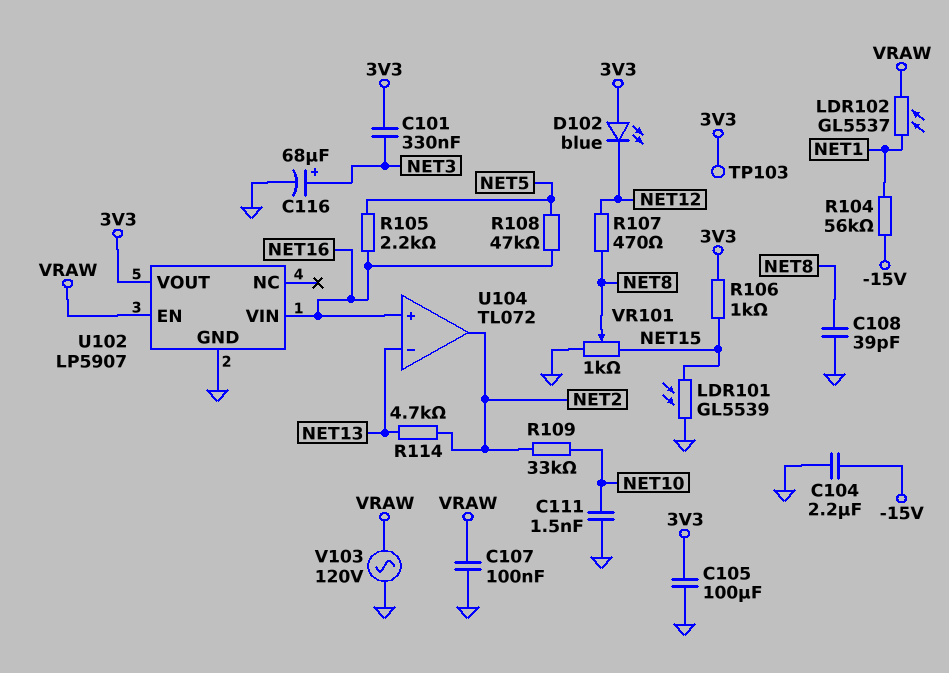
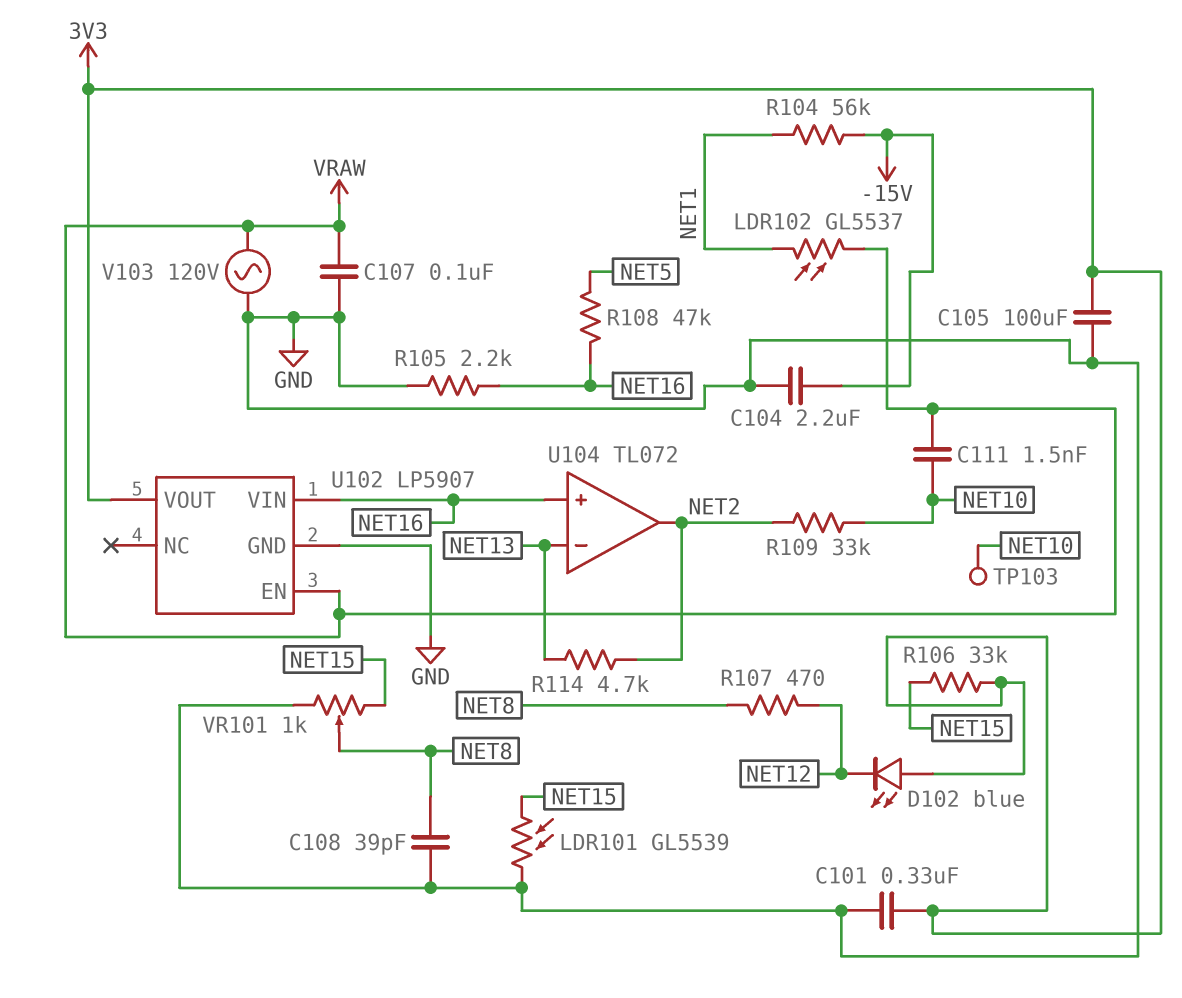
C101: 330nF (3V3, NET3) -> 330nF (3V3, GND)
C111: 1.5nF (GND, NET10) -> 1.5nF (NET10, VRAW)
C116: 68uF (plus NET3, minus GND) -> none
R105: 2.2k (NET5, NET16) -> 2.2k (GND, NET16)
R106: 1k (3V3, NET15) -> 33k (3V3, NET15)
TP103: test point (3V3) -> test point (NET10)

